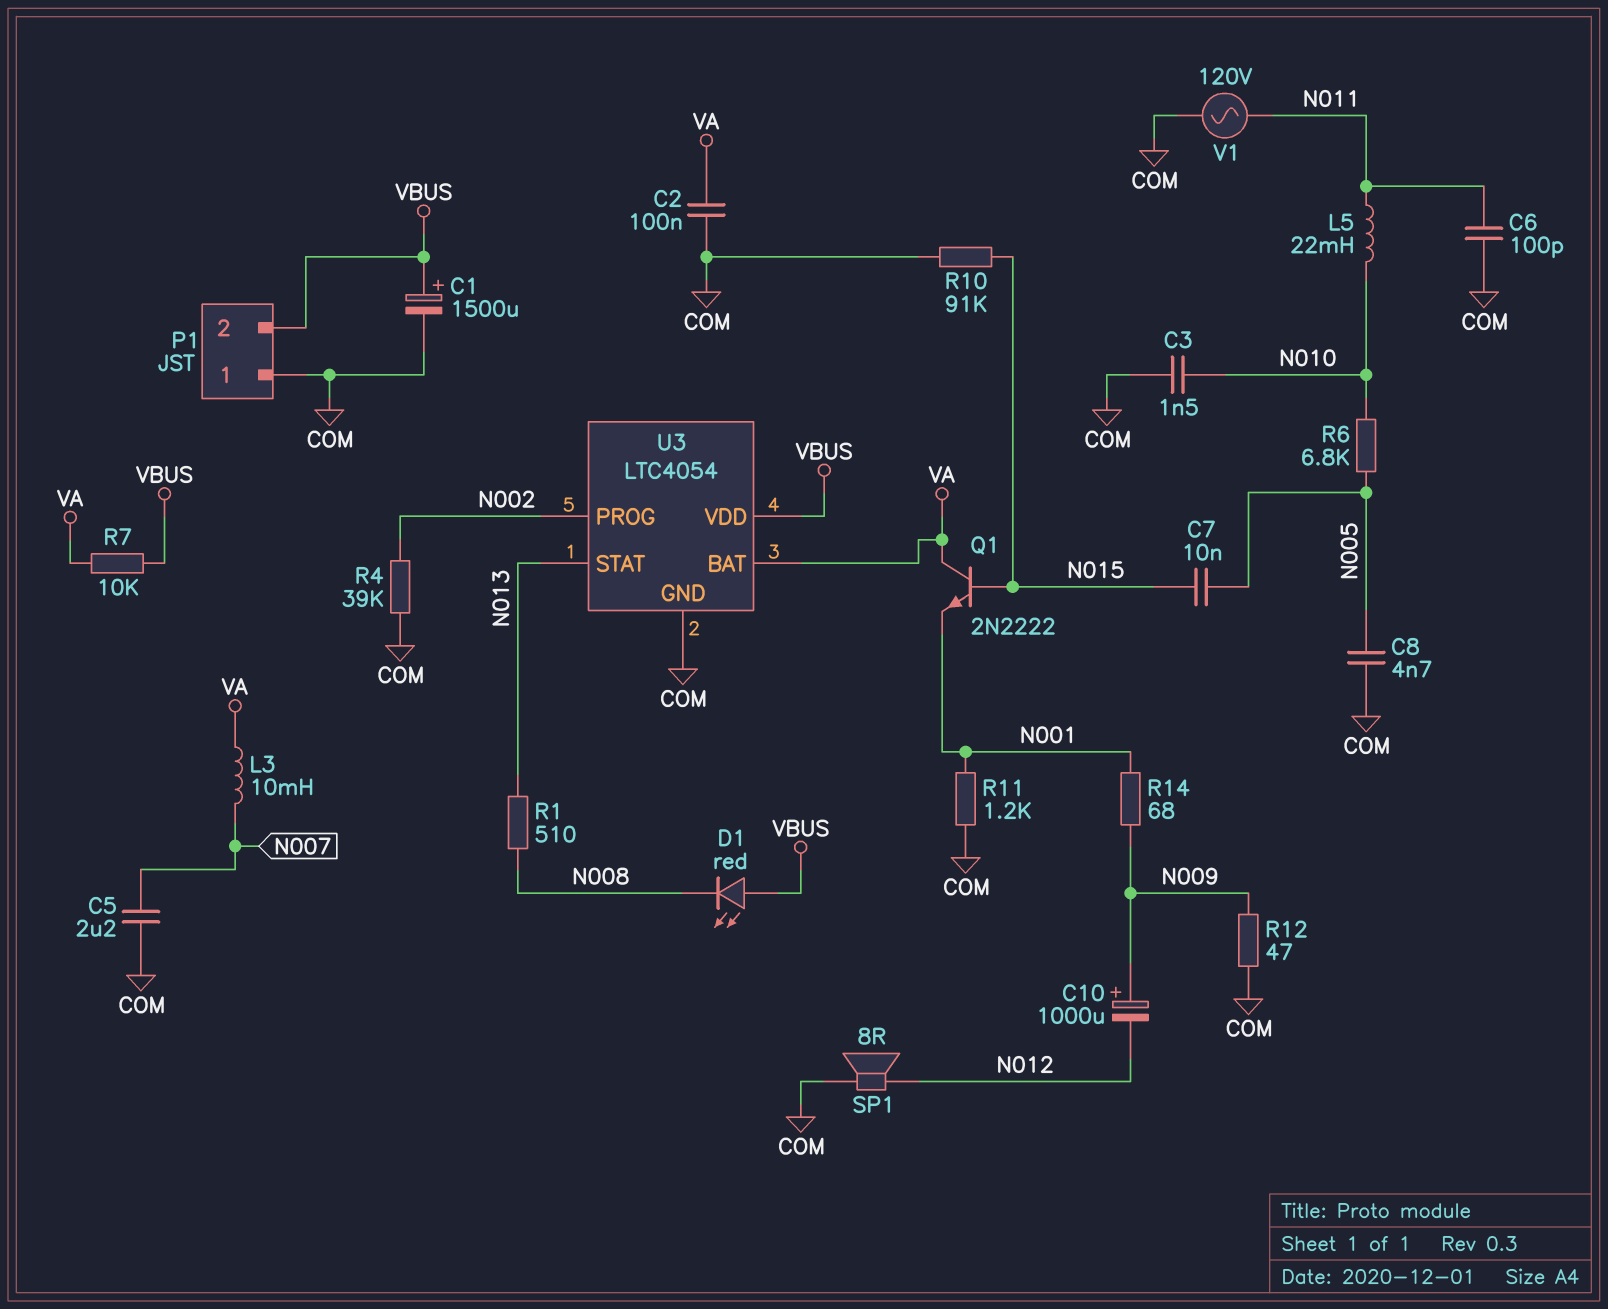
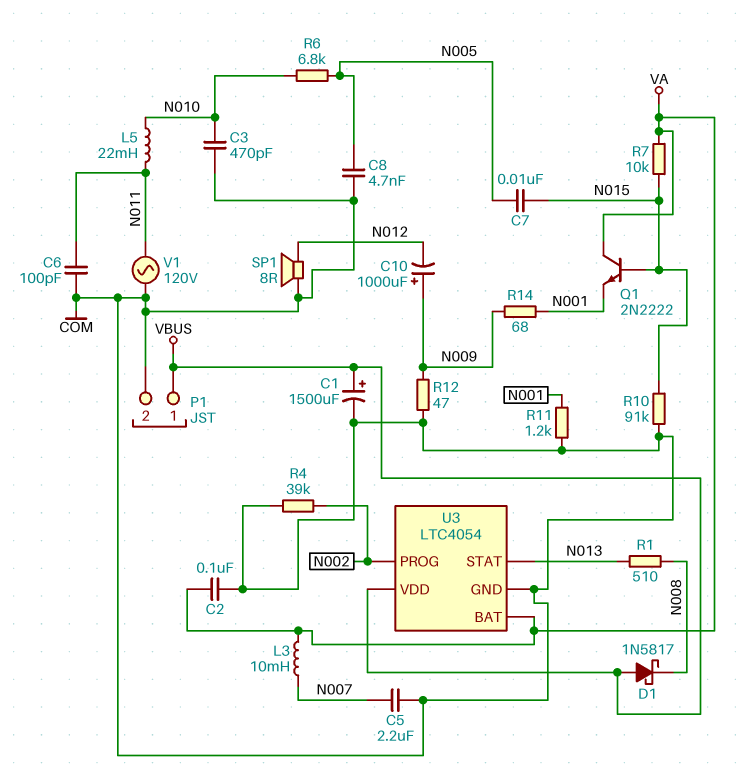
C3: 1.5nF (COM, N010) -> 470pF (COM, N010)
D1: LED red (A VBUS, K N008) -> schottky 1N5817 (A VBUS, K N008)
P1 pin 1: COM -> VBUS
P1 pin 2: VBUS -> COM
R7: 10k (VA, VBUS) -> 10k (N015, VA)

